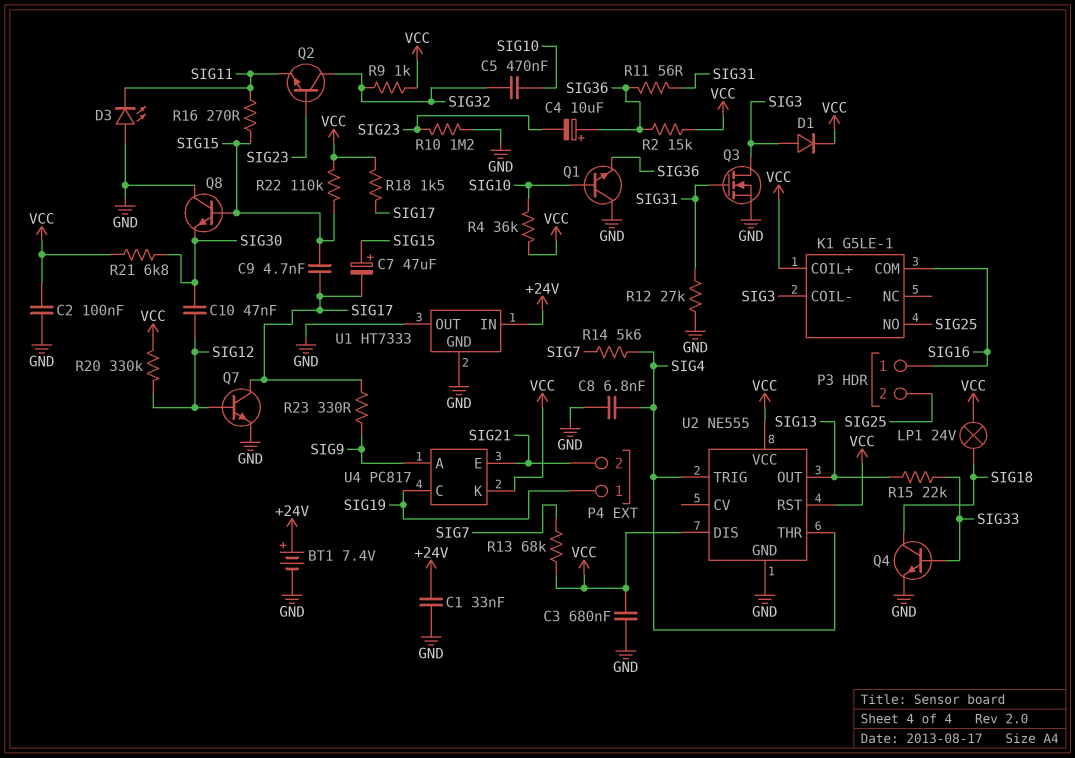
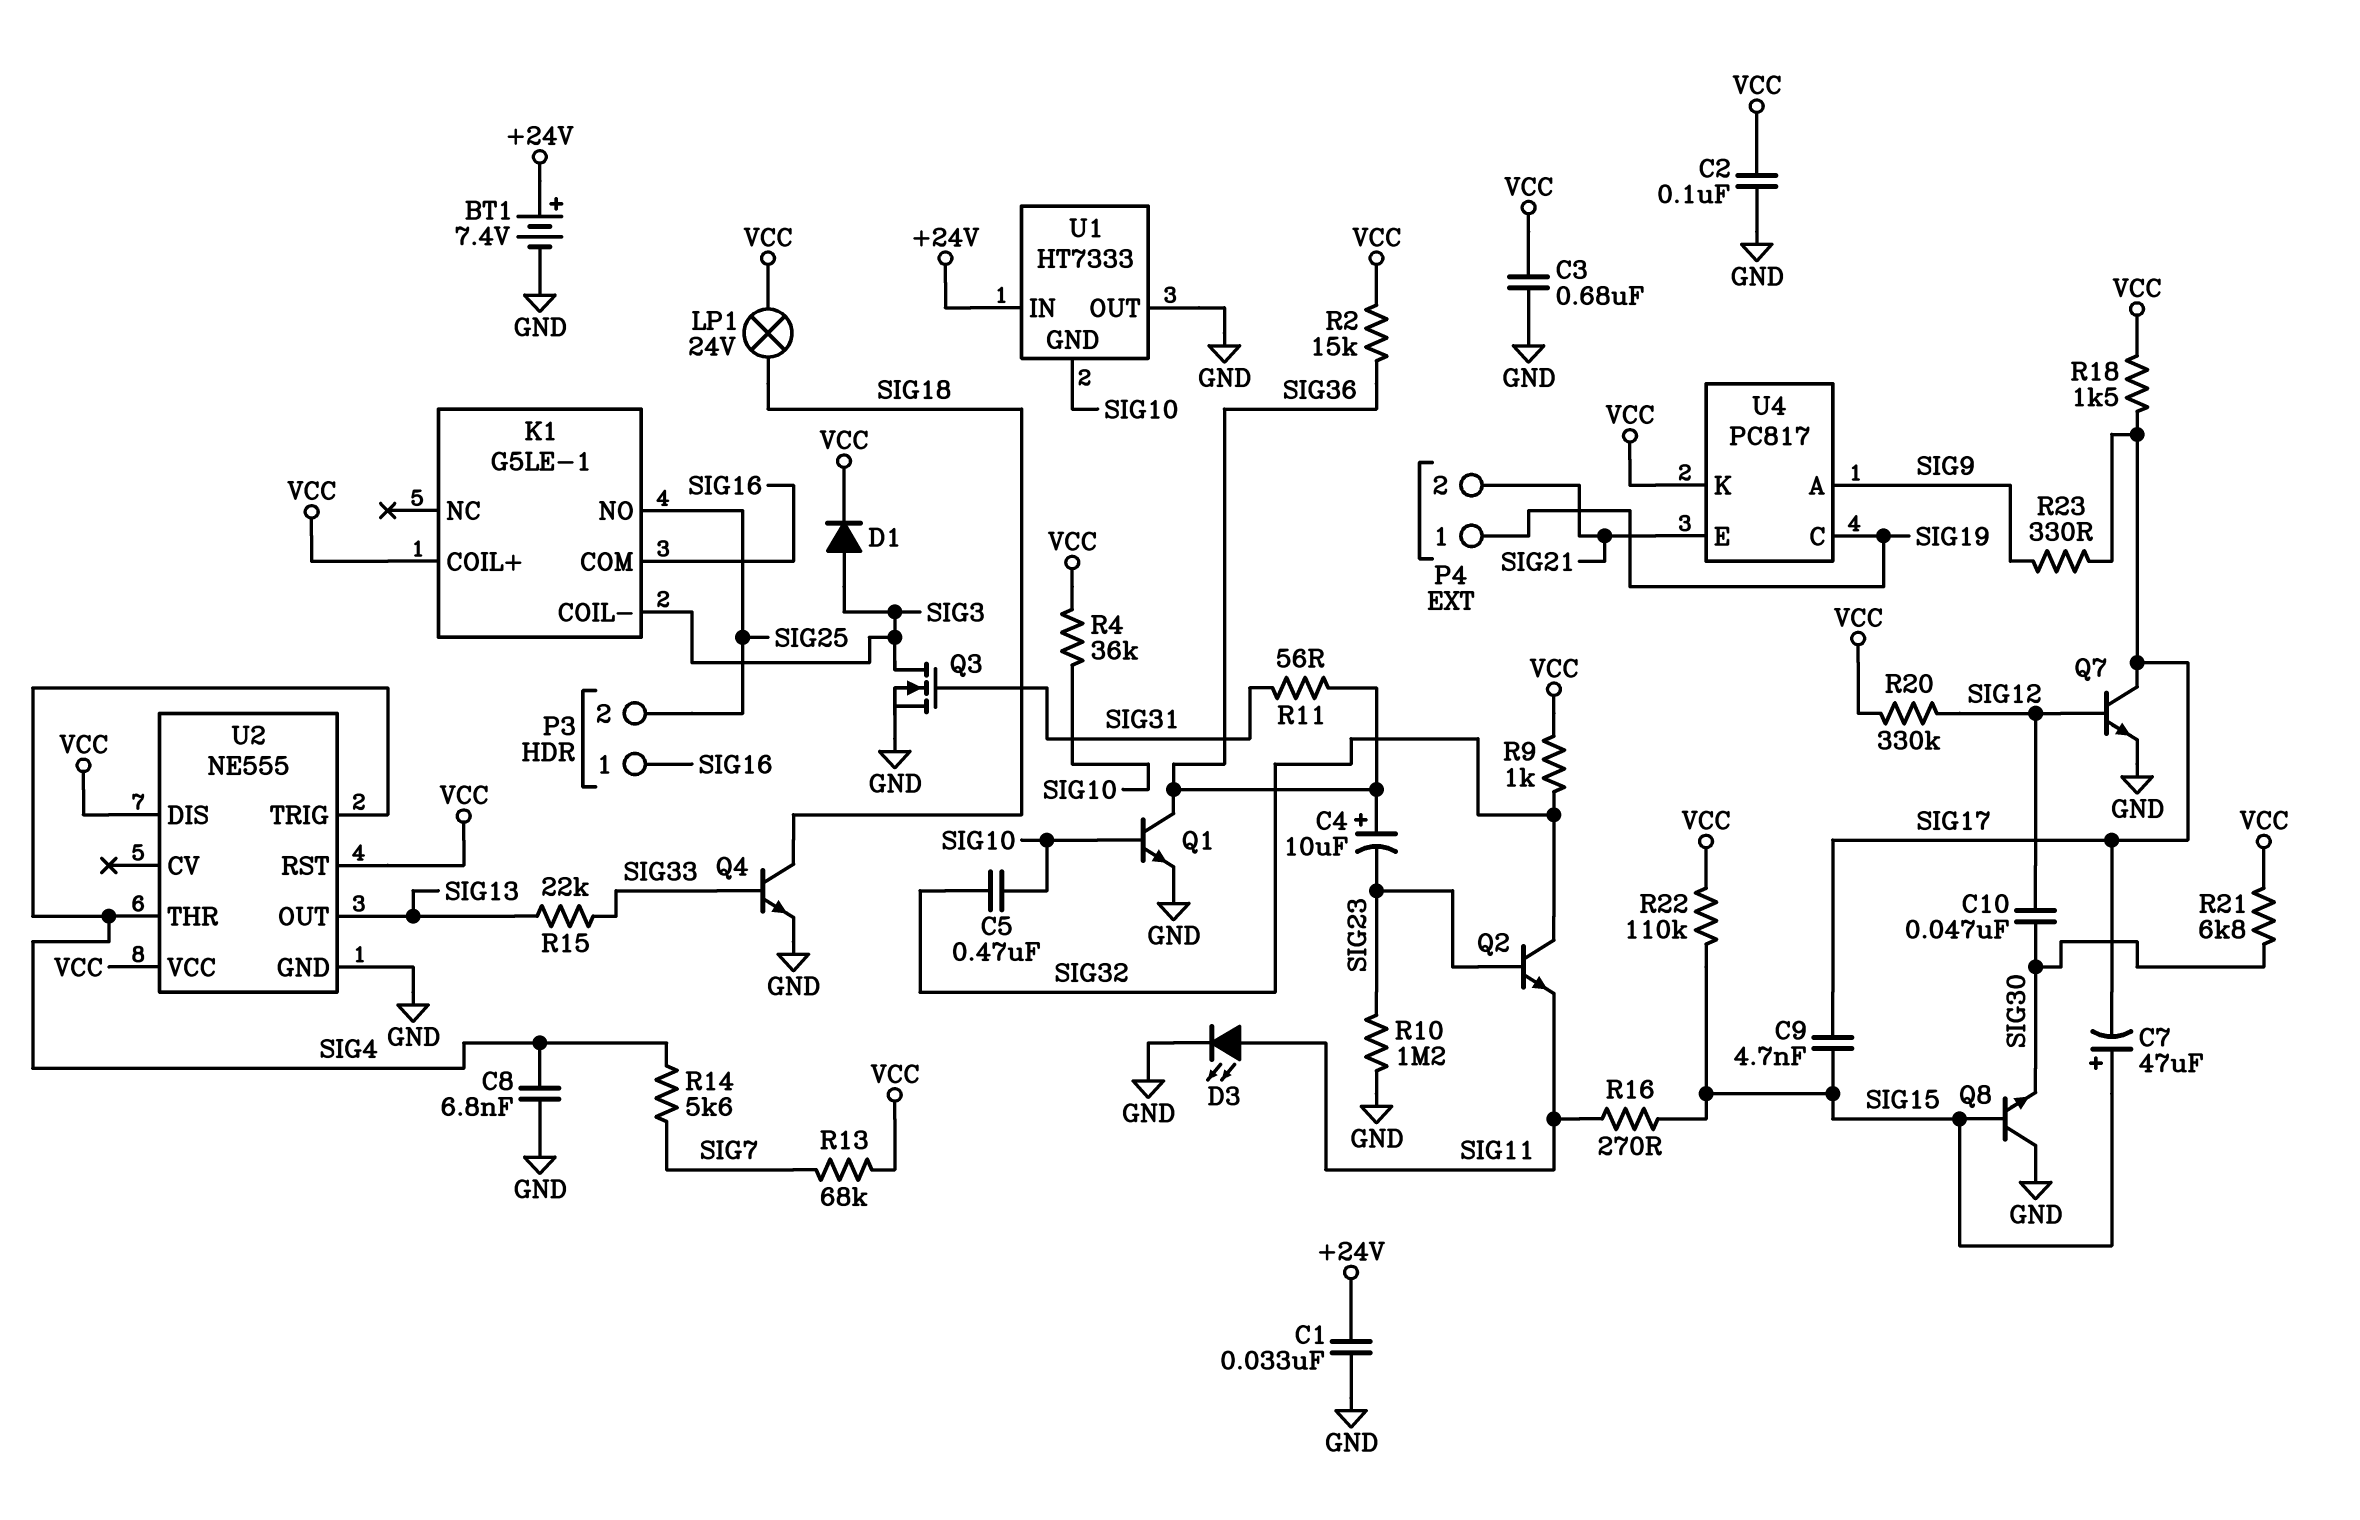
D3: LED (A GND, K SIG11) -> LED (A SIG11, K GND)
Q1: NPN (B SIG10, C GND, E SIG36) -> NPN (B SIG10, C SIG36, E GND)
R12: 27k (GND, SIG31) -> none
U1 pin GND: GND -> SIG10

